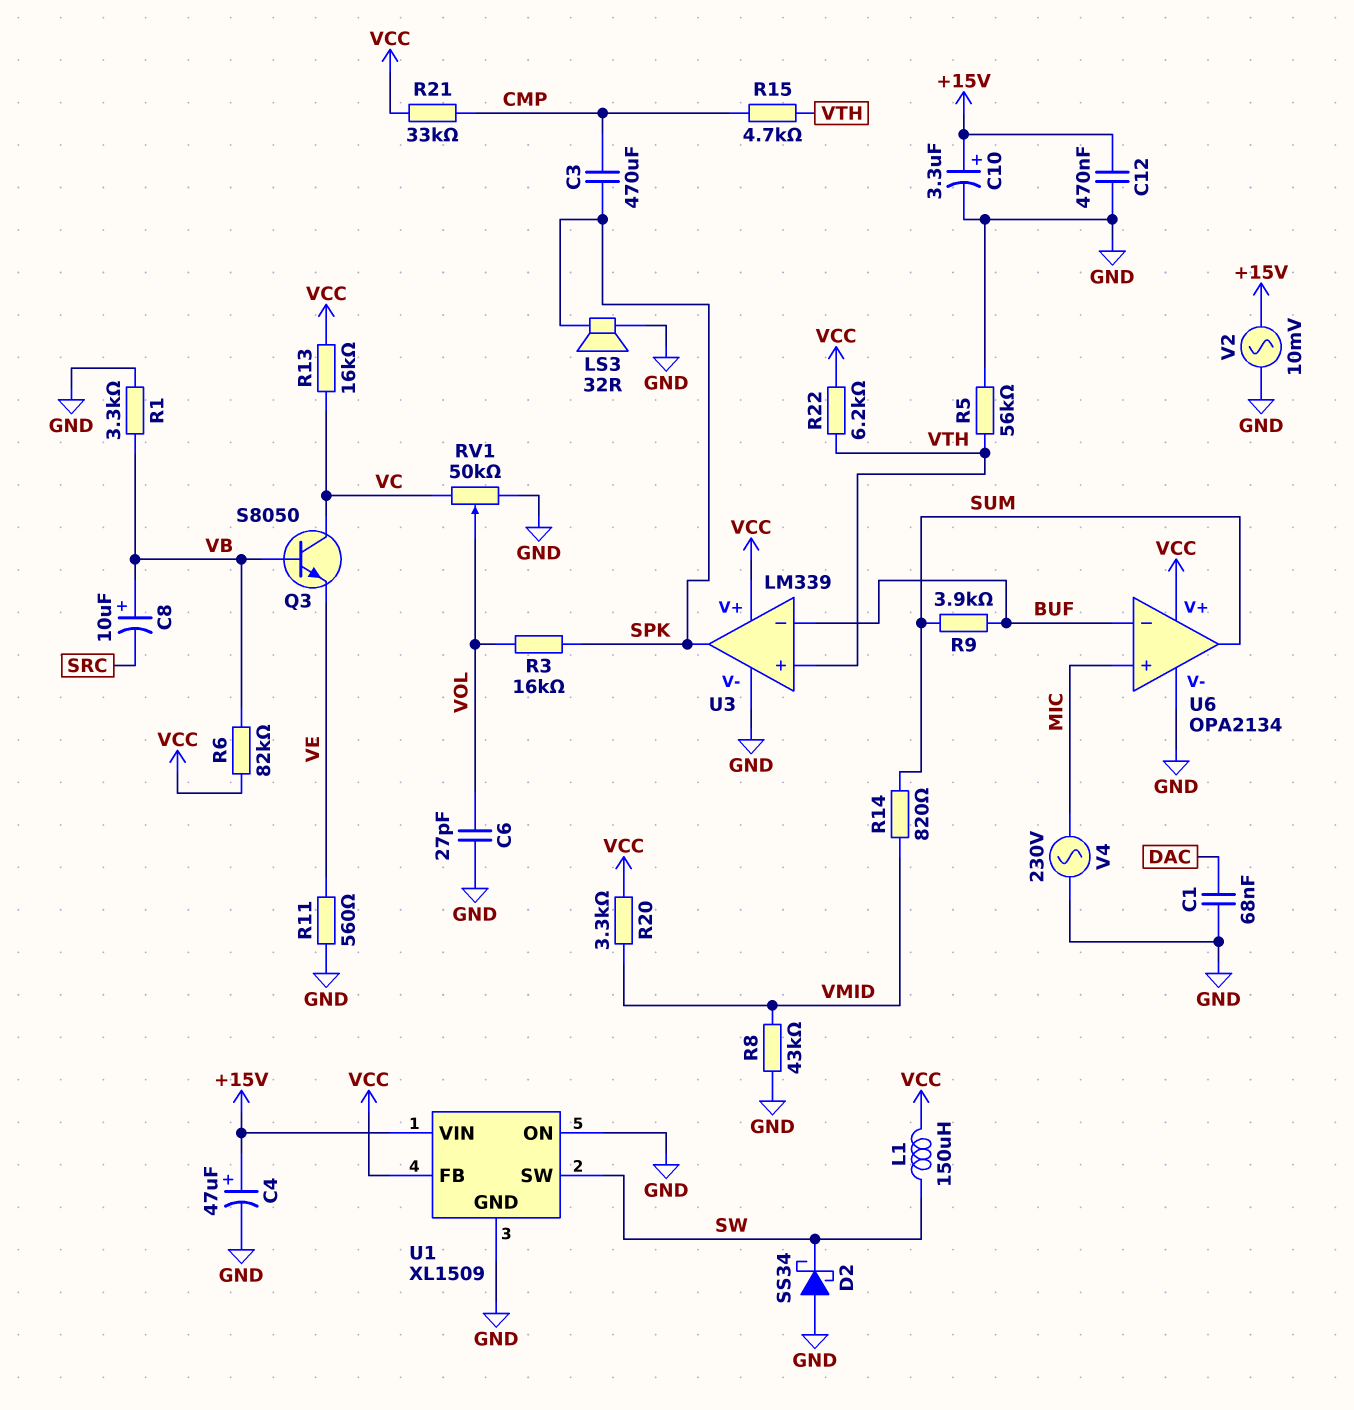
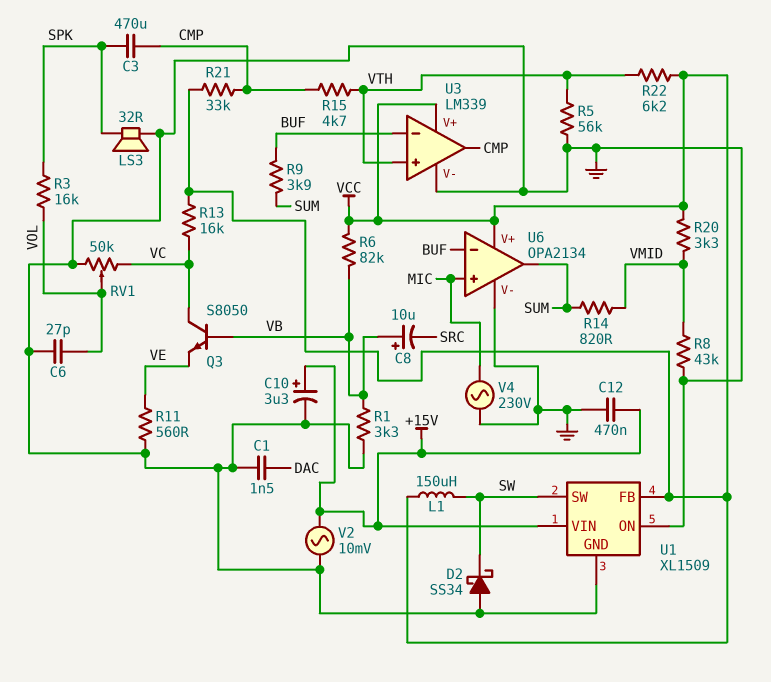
C1: 68nF (DAC, GND) -> 1.5nF (DAC, GND)
C4: 47uF (plus +15V, minus GND) -> none
U3 pin out: SPK -> CMP

